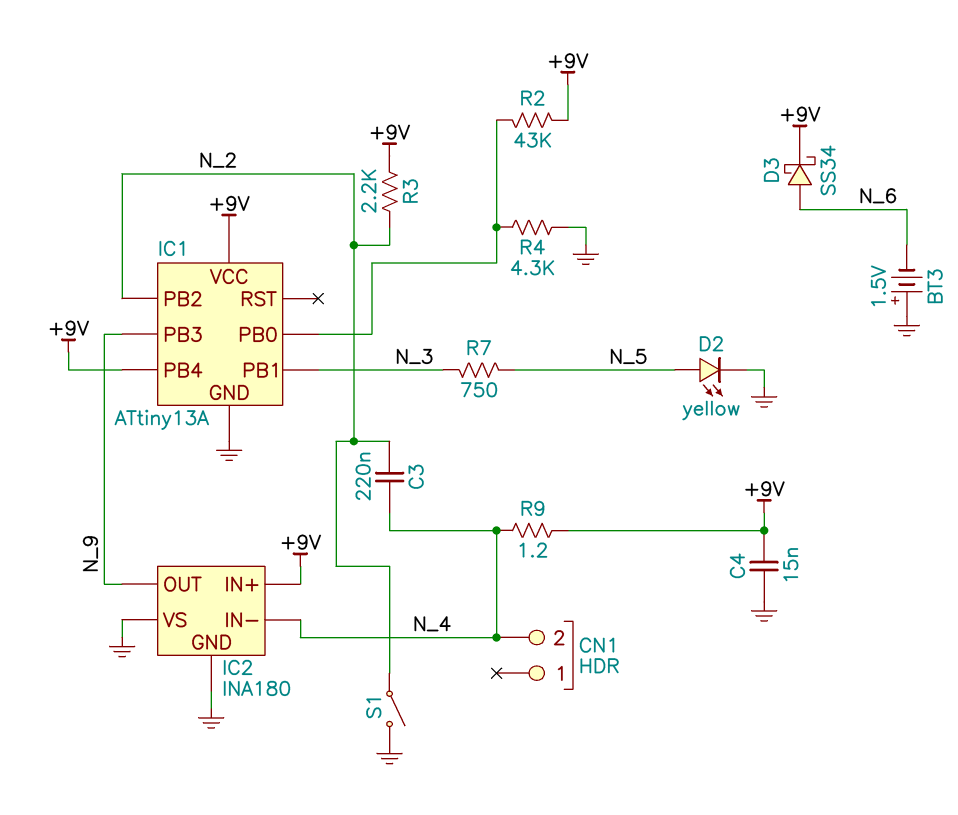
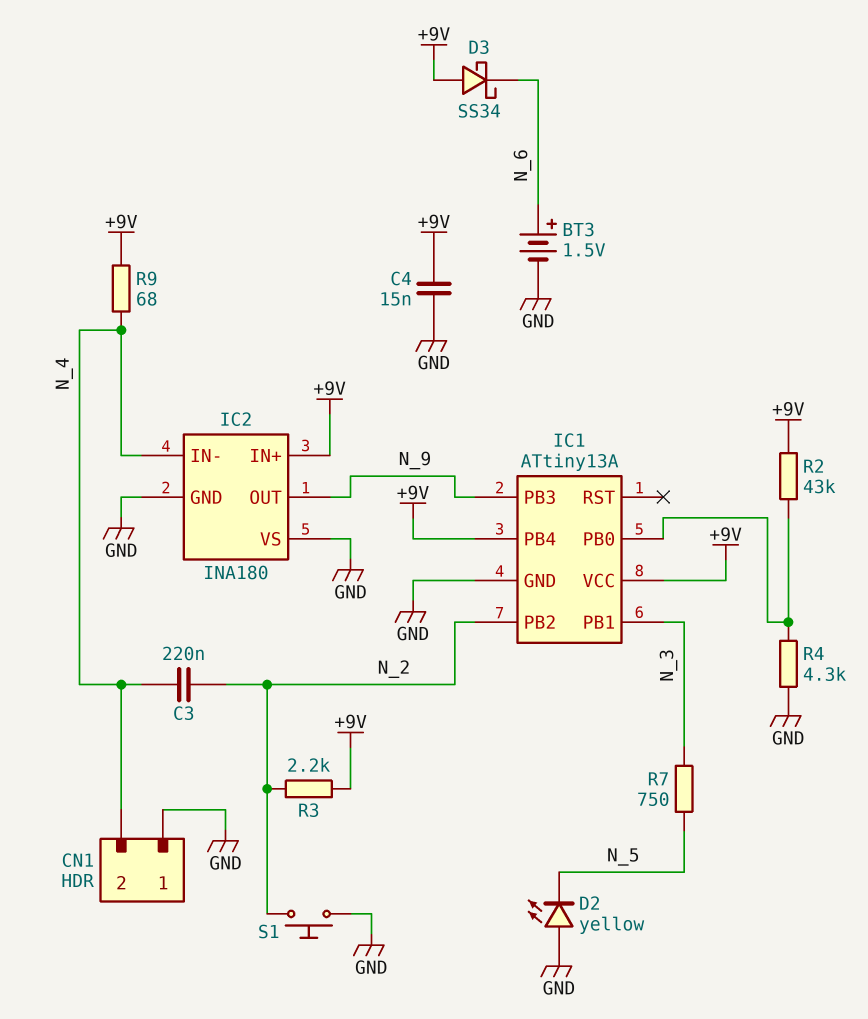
BT3: 1.5V (plus GND, minus N_6) -> 1.5V (plus N_6, minus GND)
CN1 pin 1: none -> GND
D2: LED yellow (A N_5, K GND) -> LED yellow (A GND, K N_5)
D3: schottky SS34 (A N_6, K +9V) -> schottky SS34 (A +9V, K N_6)
R9: 1.2 (+9V, N_4) -> 68 (+9V, N_4)
S1: switch (GND, N_2) -> button (GND, N_2)

